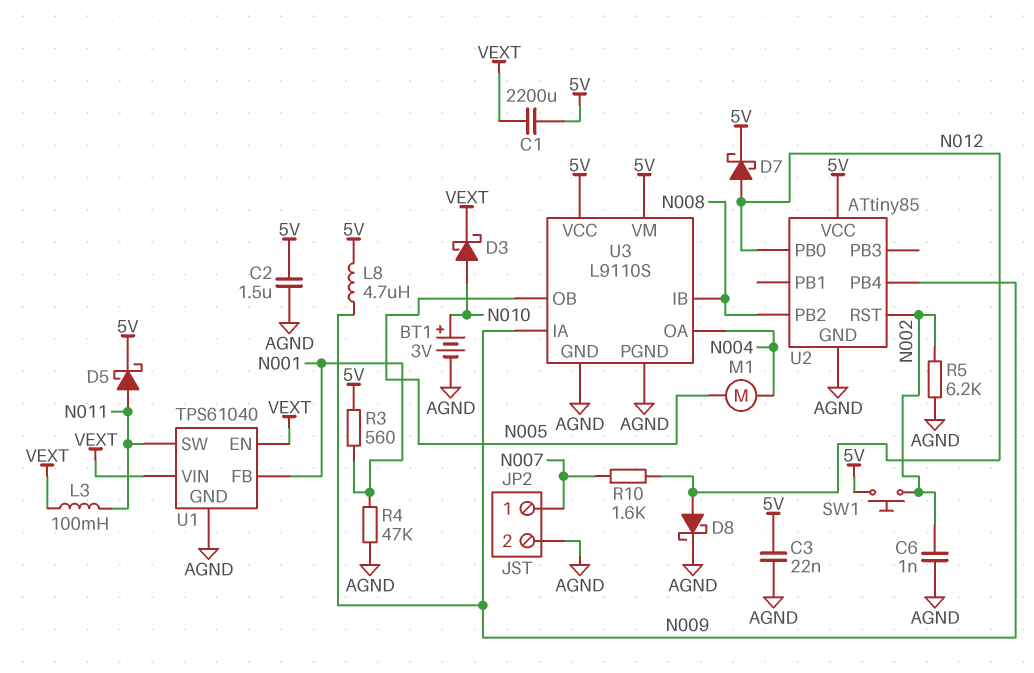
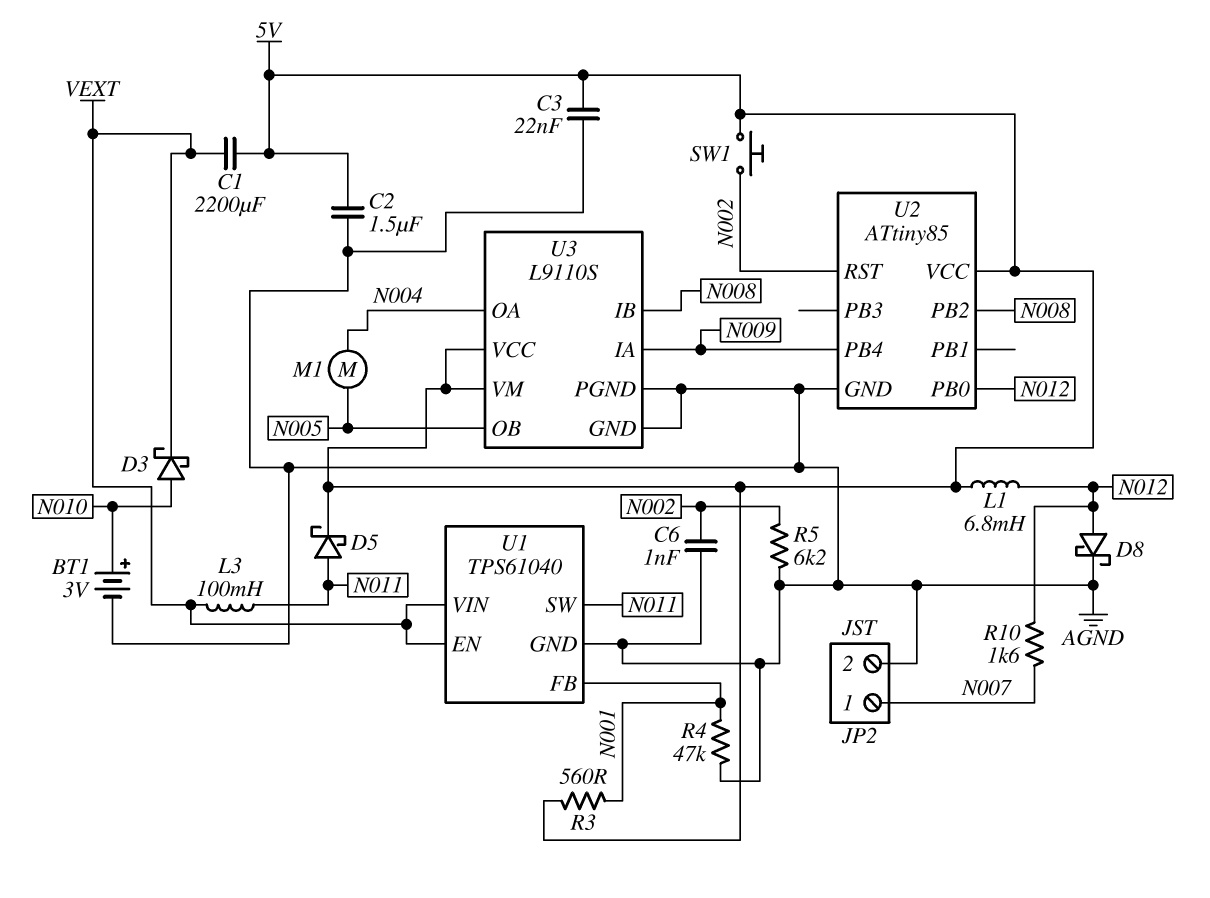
D7: schottky (A N012, K 5V) -> none
L1: none -> 6.8mH (5V, N012)
L8: 4.7uH (5V, N009) -> none

